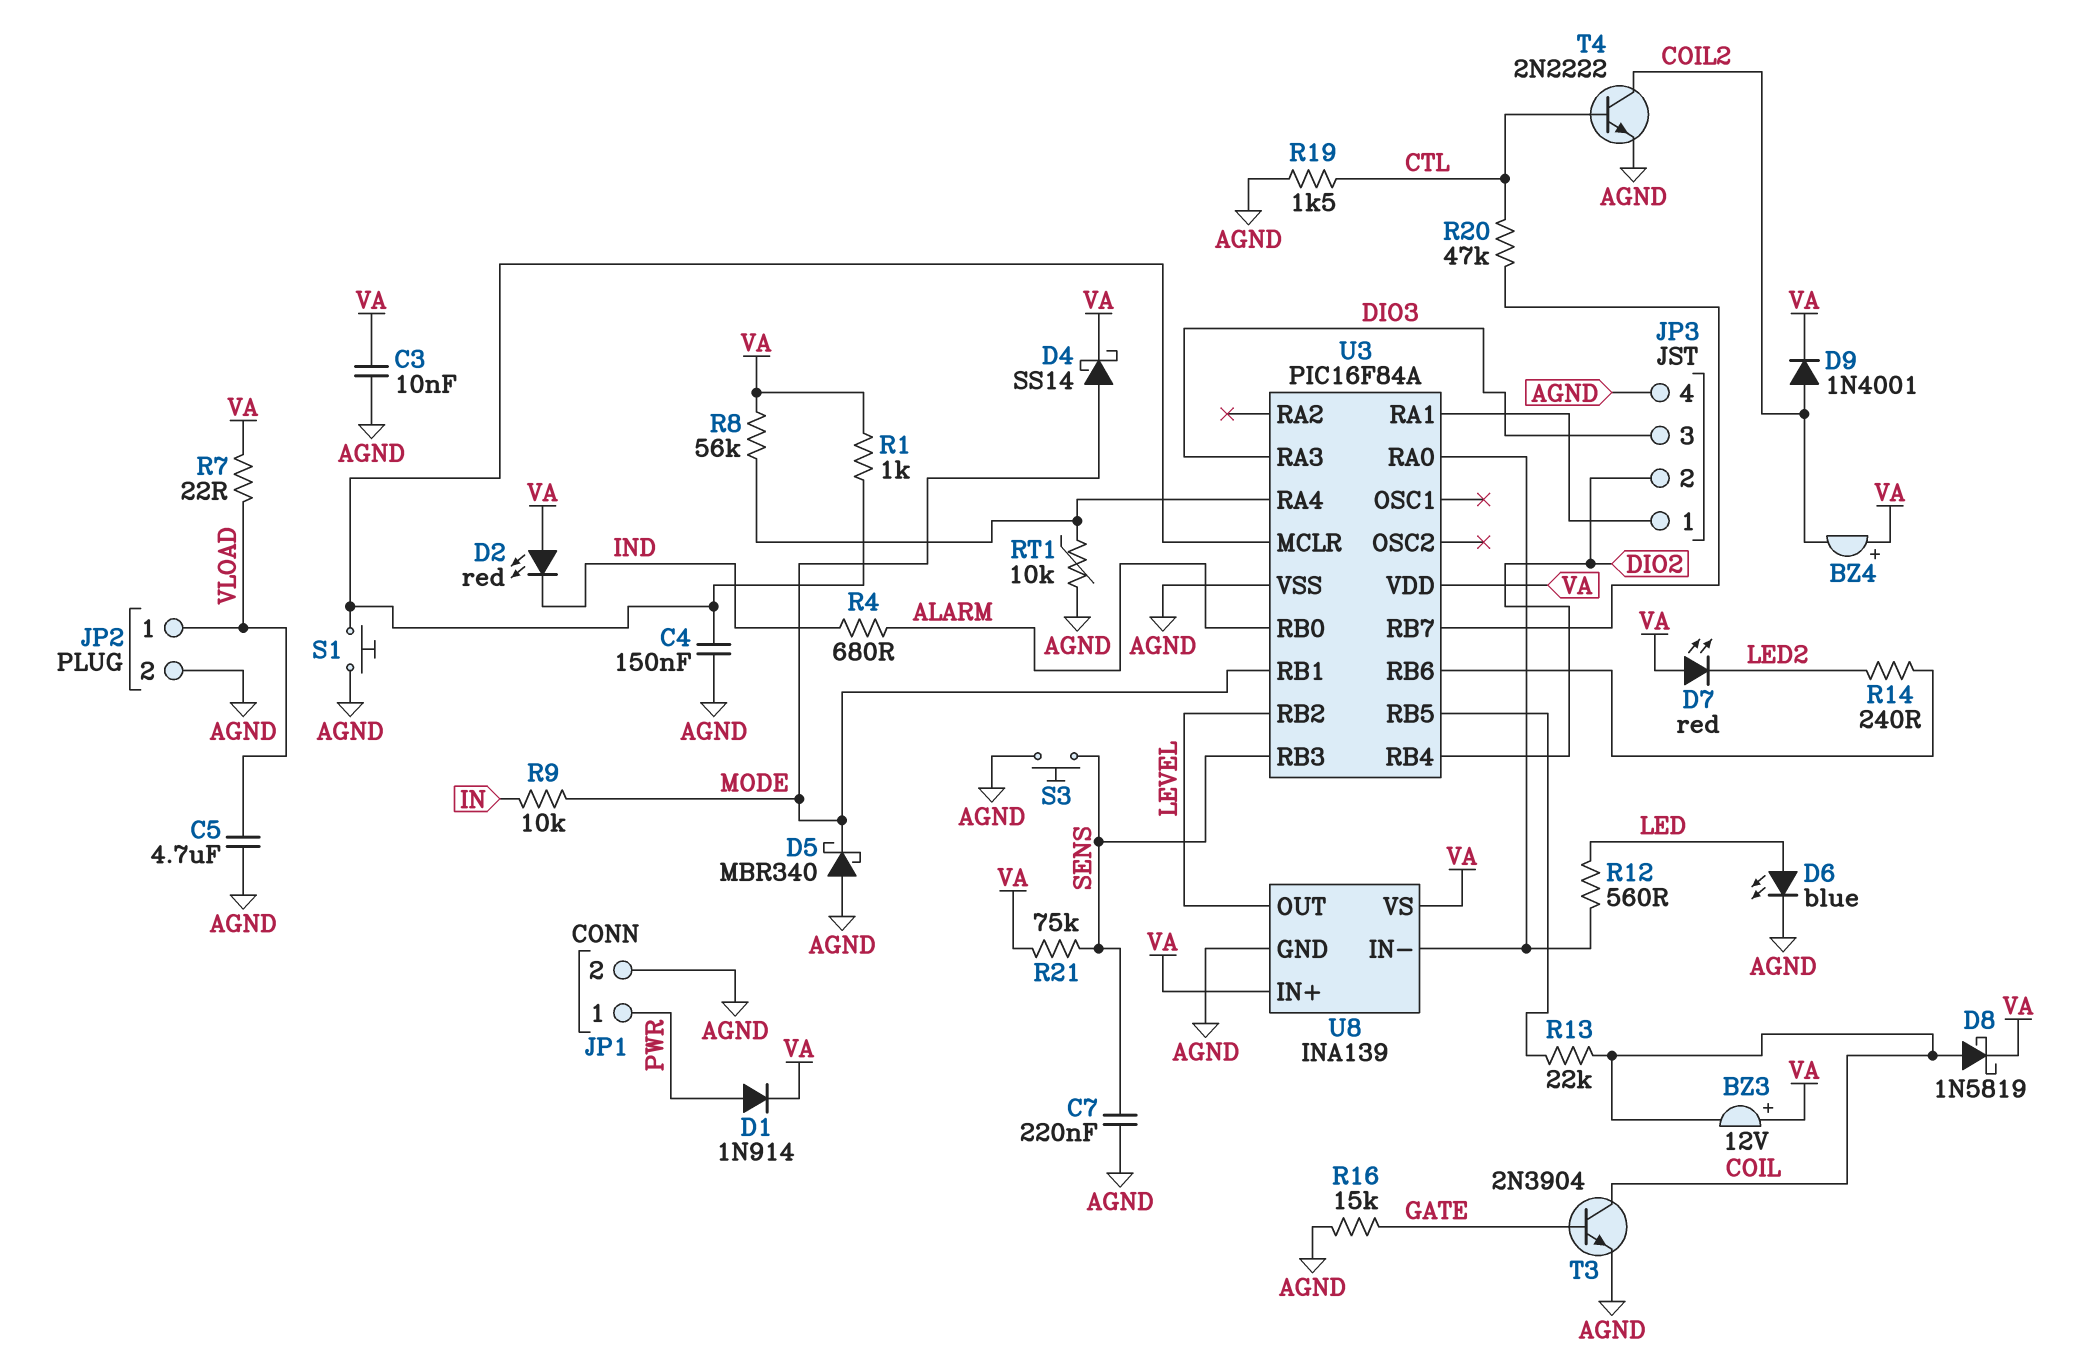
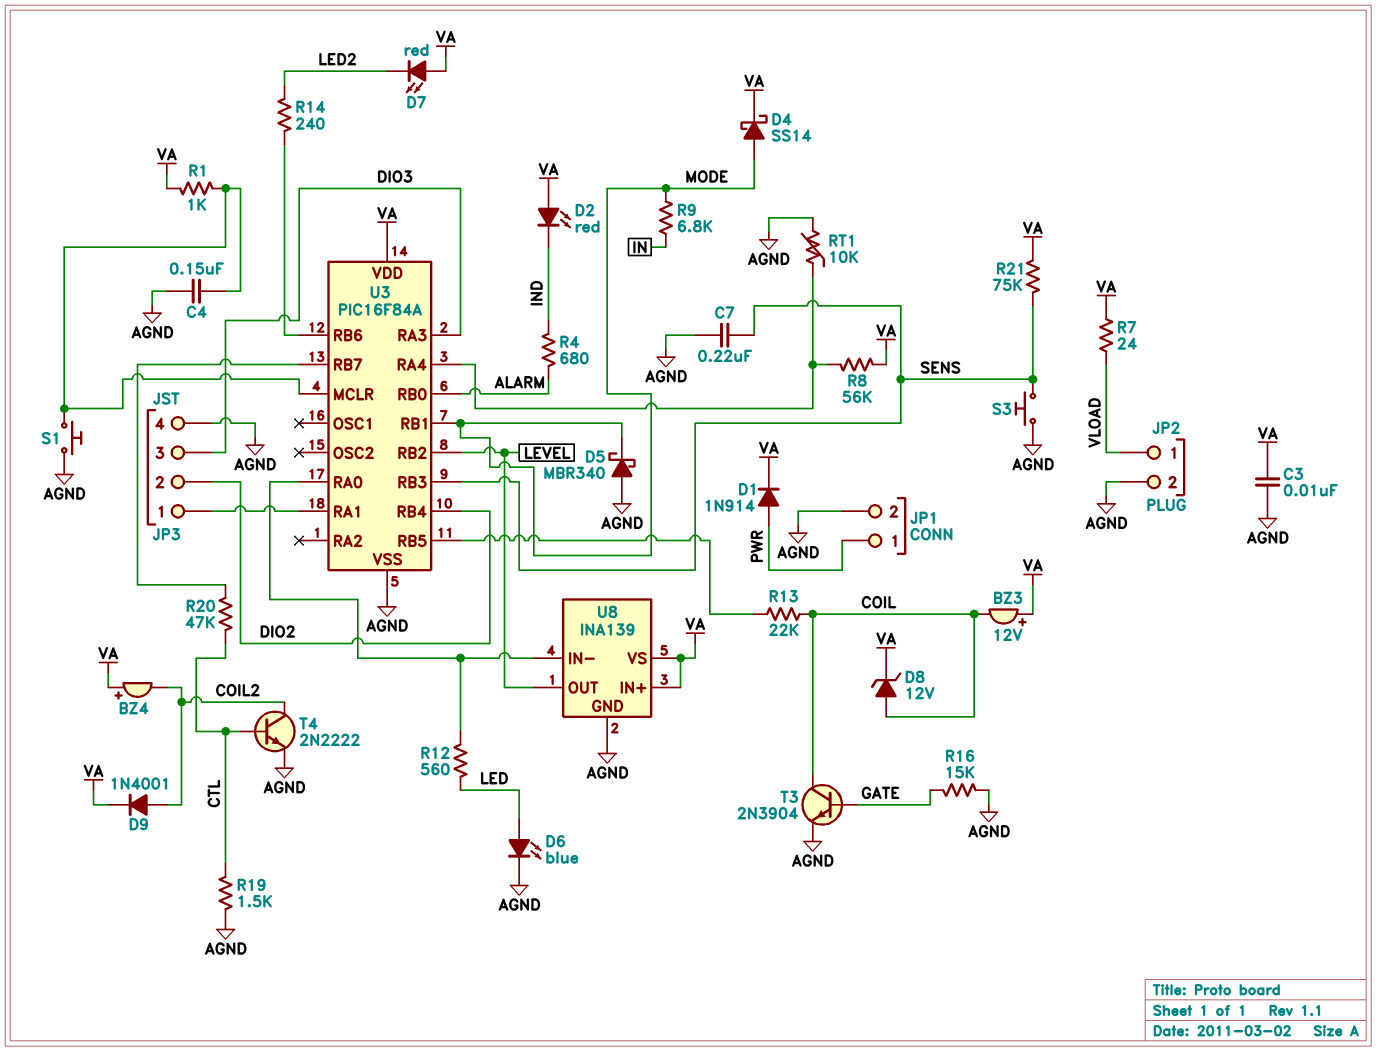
C5: 4.7uF (AGND, VLOAD) -> none
D8: schottky 1N5819 (A COIL, K VA) -> zener 12V (A COIL, K VA)
R7: 22 (VA, VLOAD) -> 24 (VA, VLOAD)
R9: 10k (IN, MODE) -> 6.8k (IN, MODE)

